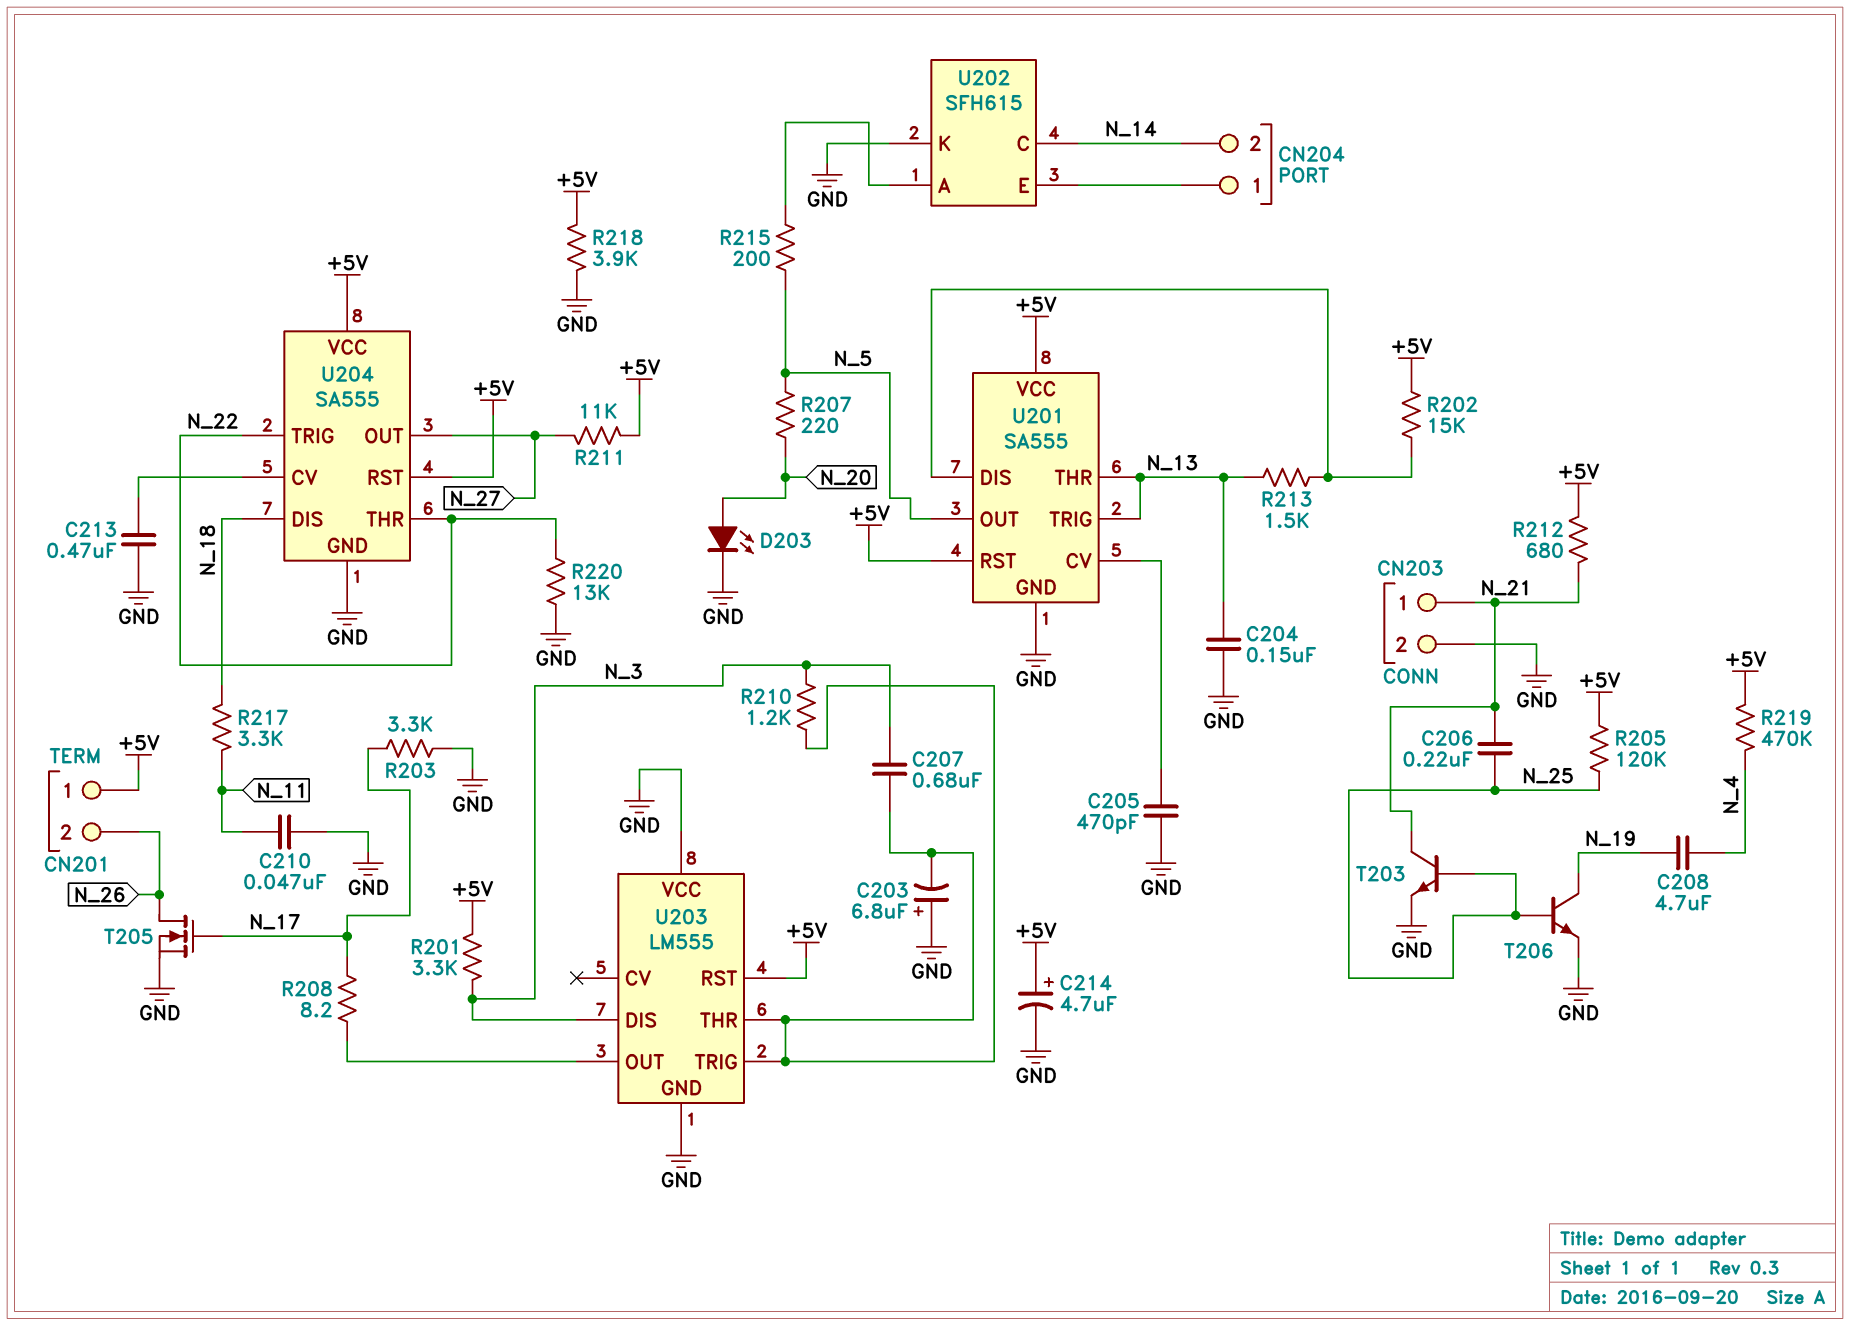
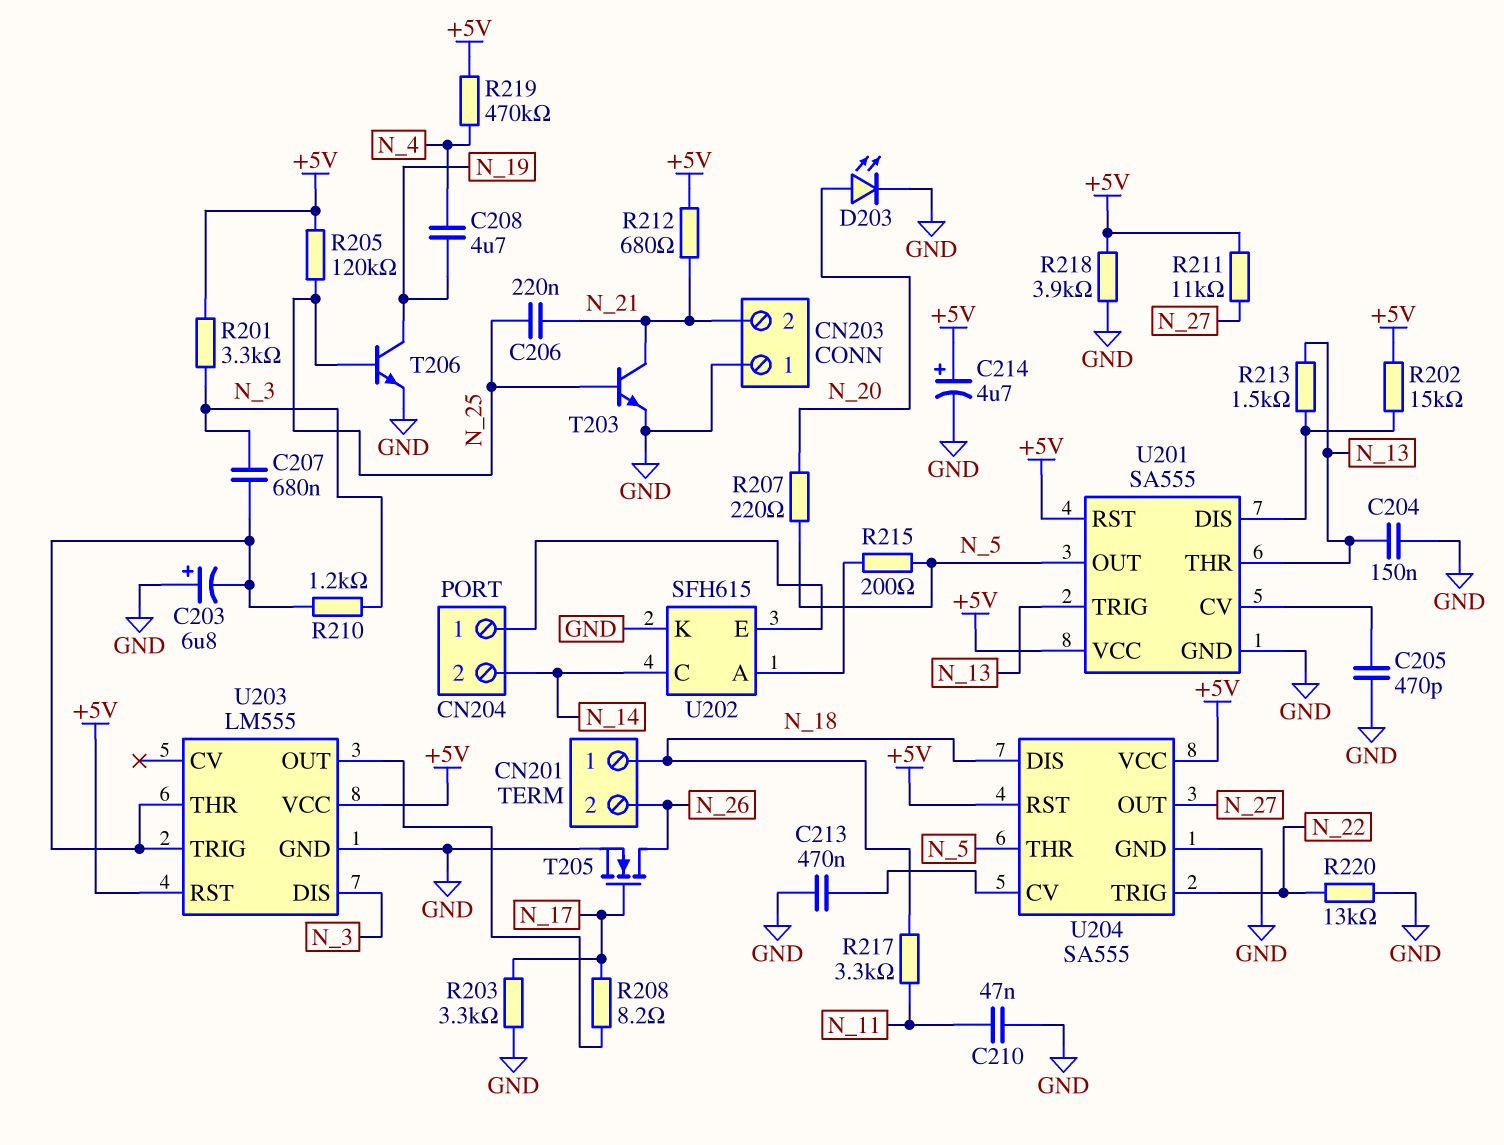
CN201 pin 1: +5V -> N_18
CN203 pin 1: N_21 -> GND
CN203 pin 2: GND -> N_21
U203 pin VCC: GND -> +5V
U204 pin THR: N_22 -> N_5

